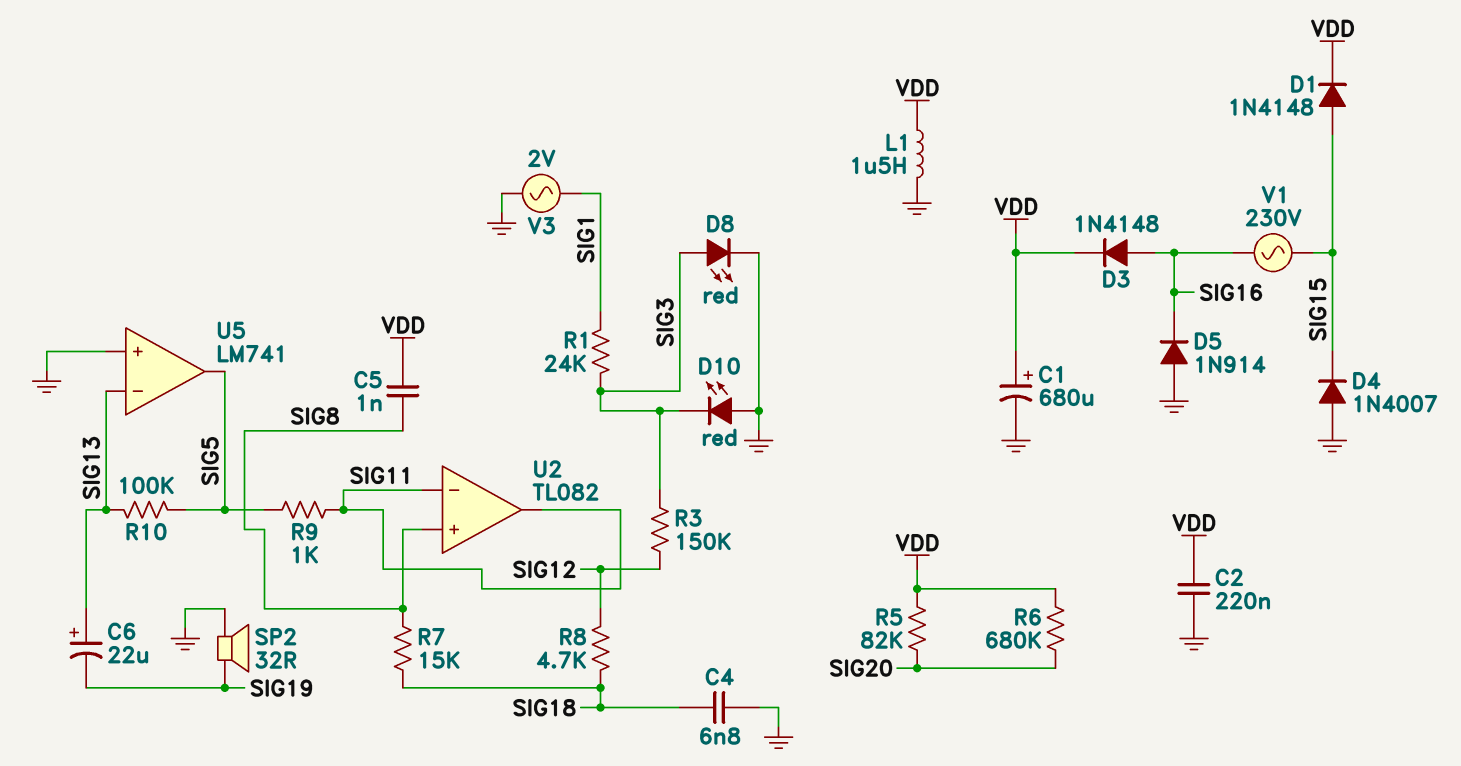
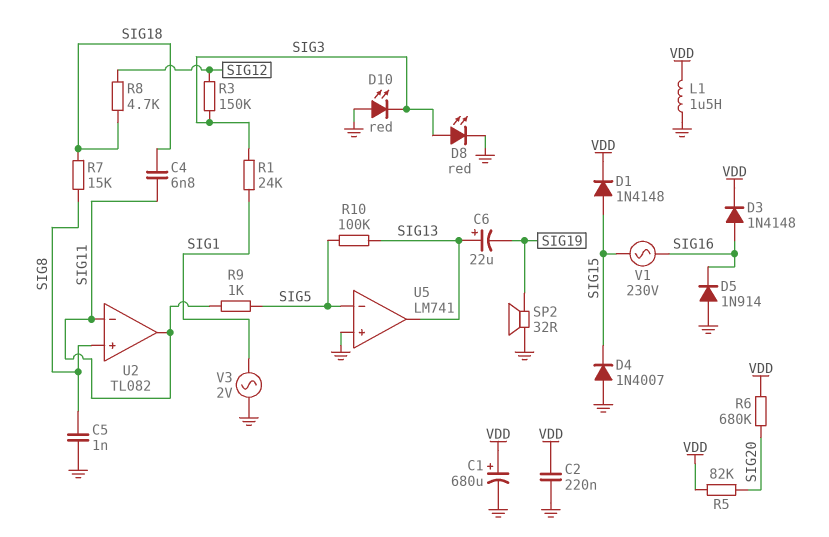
C4: 6.8nF (GND, SIG18) -> 6.8nF (SIG11, SIG18)
C5: 1nF (SIG8, VDD) -> 1nF (GND, SIG8)
U5 pin in-: SIG13 -> SIG5
U5 pin out: SIG5 -> SIG13

